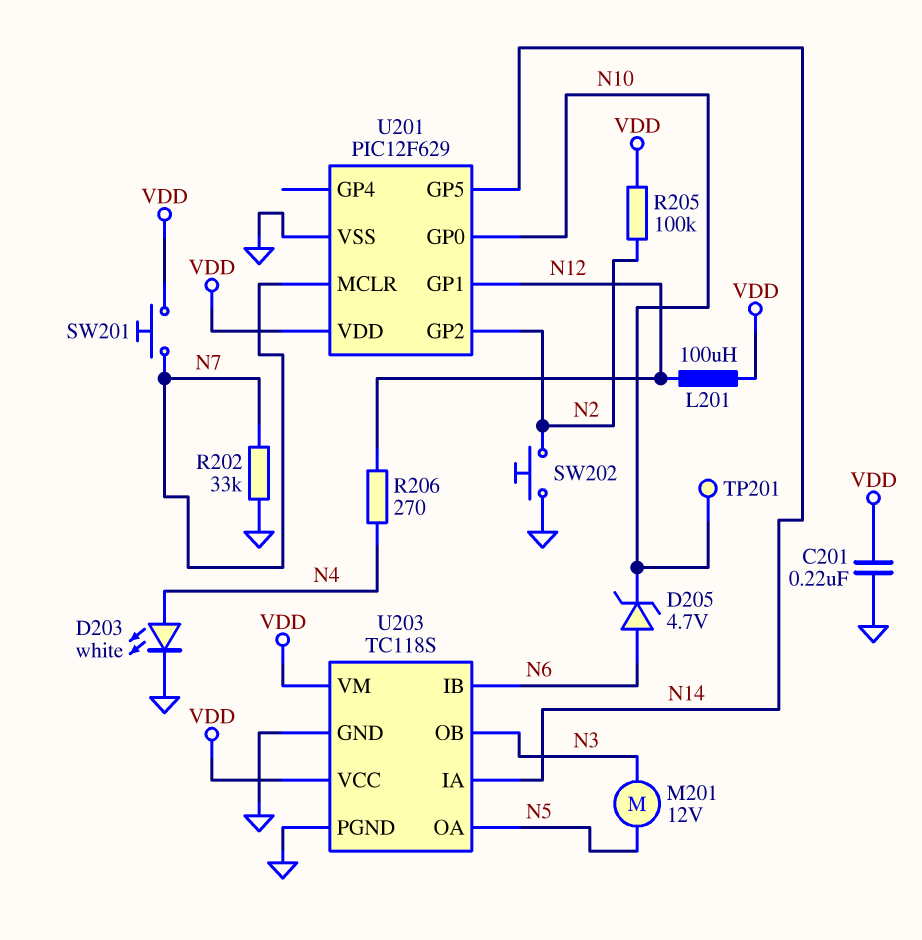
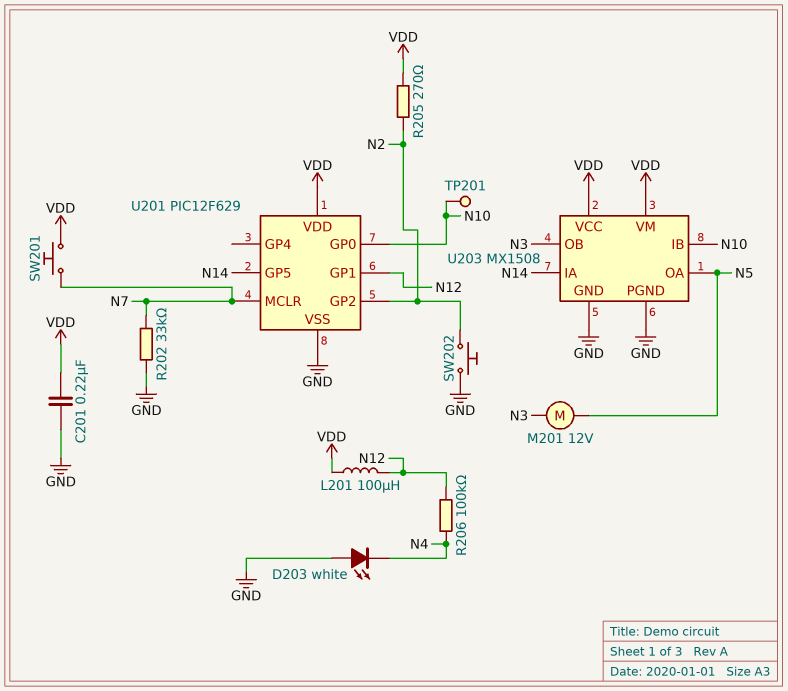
D203: LED white (A N4, K GND) -> LED white (A GND, K N4)
D205: zener 4.7V (A N6, K N10) -> none
R205: 100k (N2, VDD) -> 270 (N2, VDD)
R206: 270 (N4, N12) -> 100k (N4, N12)
U203: TC118S -> MX1508
U203 pin IB: N6 -> N10

